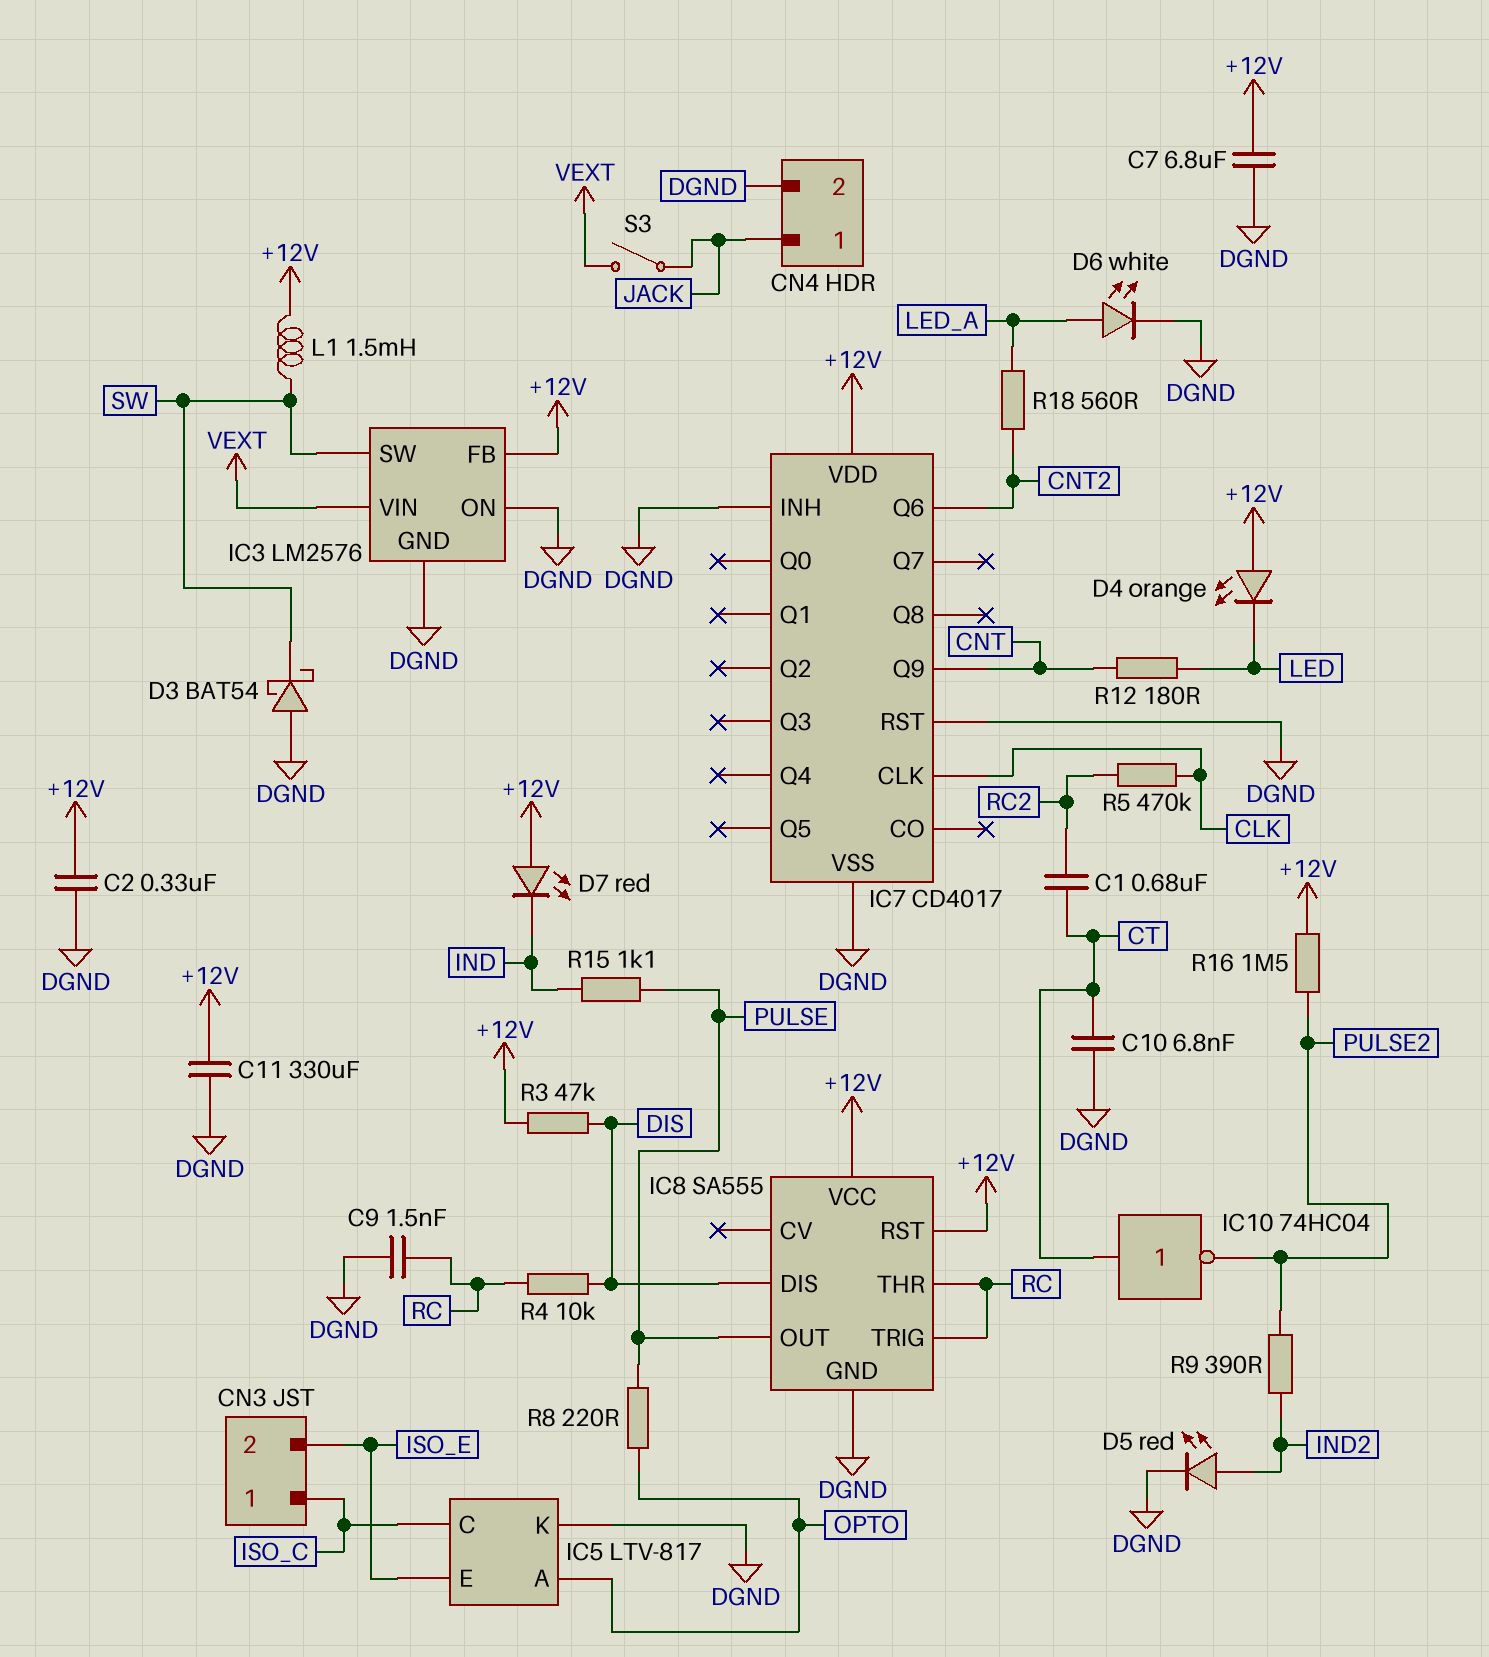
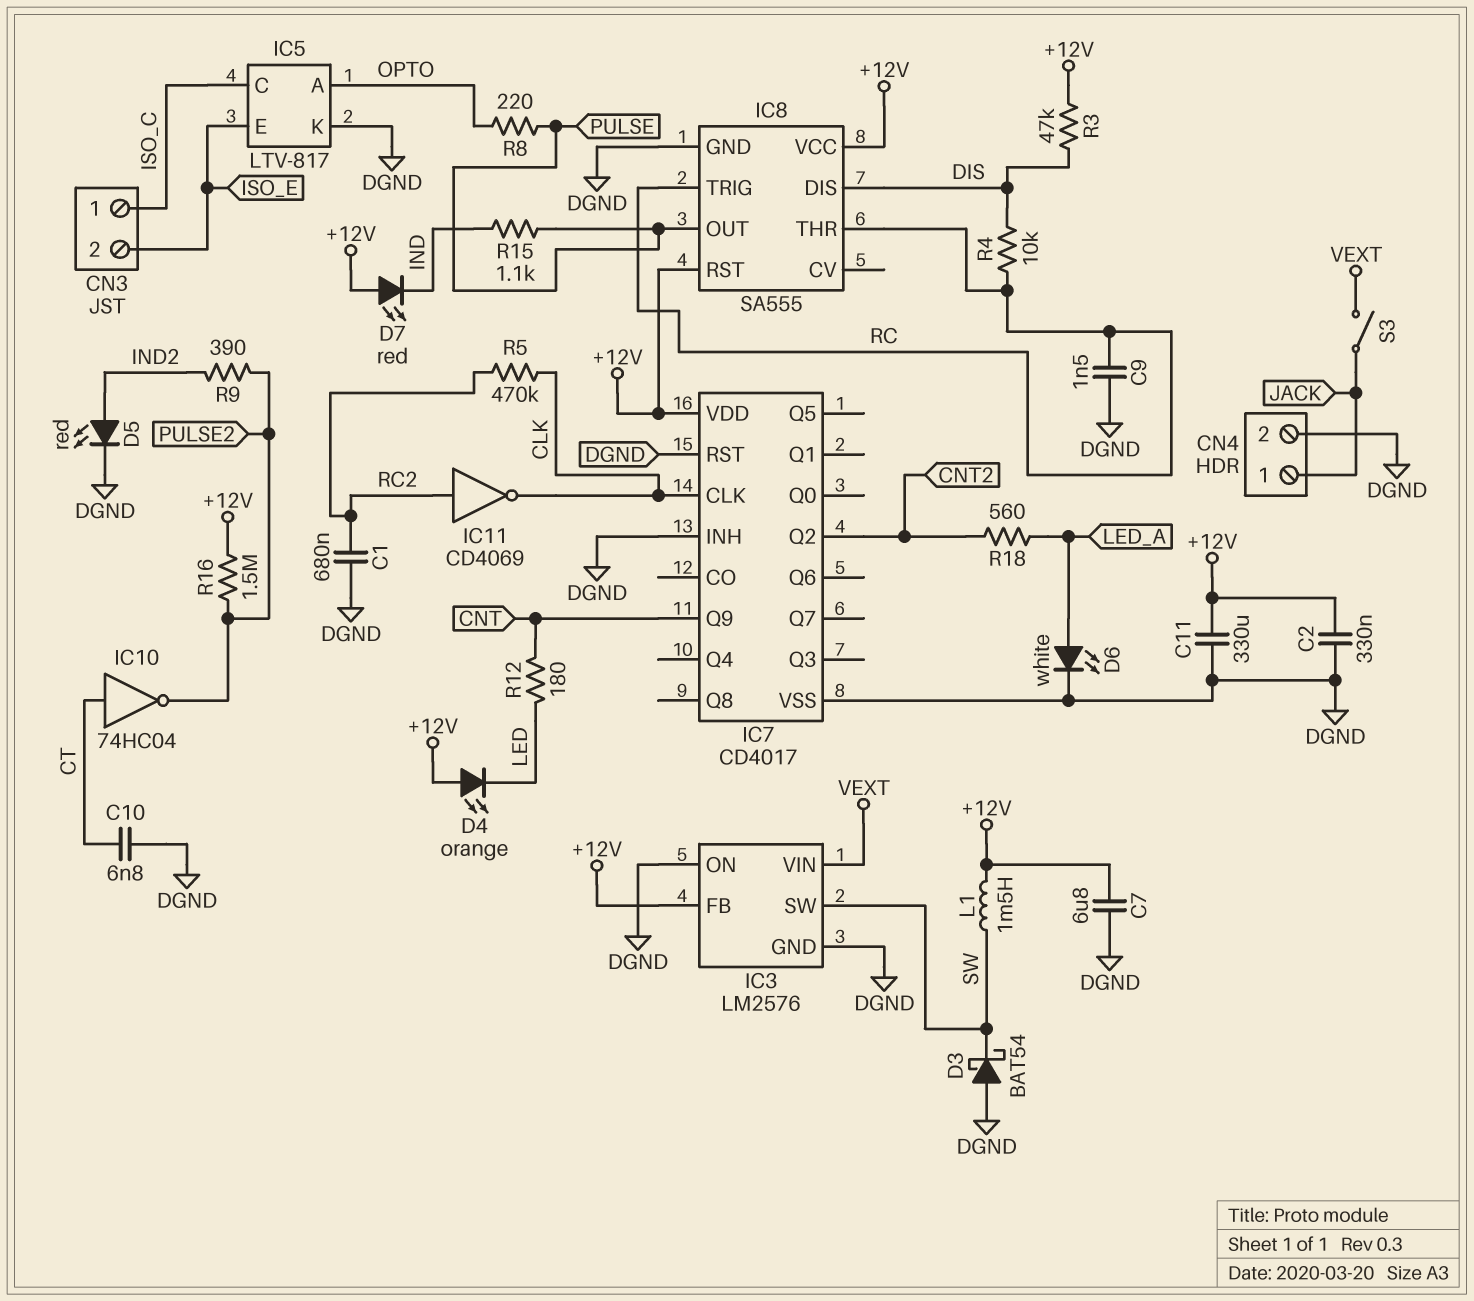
C1: 680nF (CT, RC2) -> 680nF (DGND, RC2)
IC7 pin Q2: none -> CNT2
IC7 pin Q6: CNT2 -> none
IC11: none -> NOT CD4069 (in RC2, out CLK)

